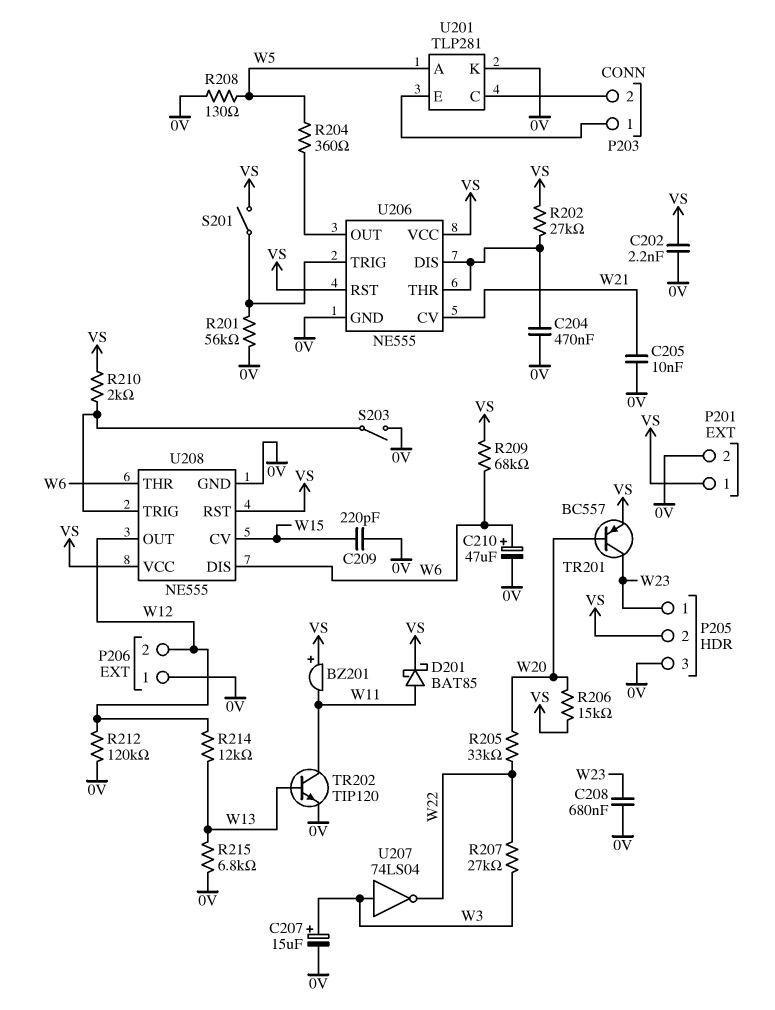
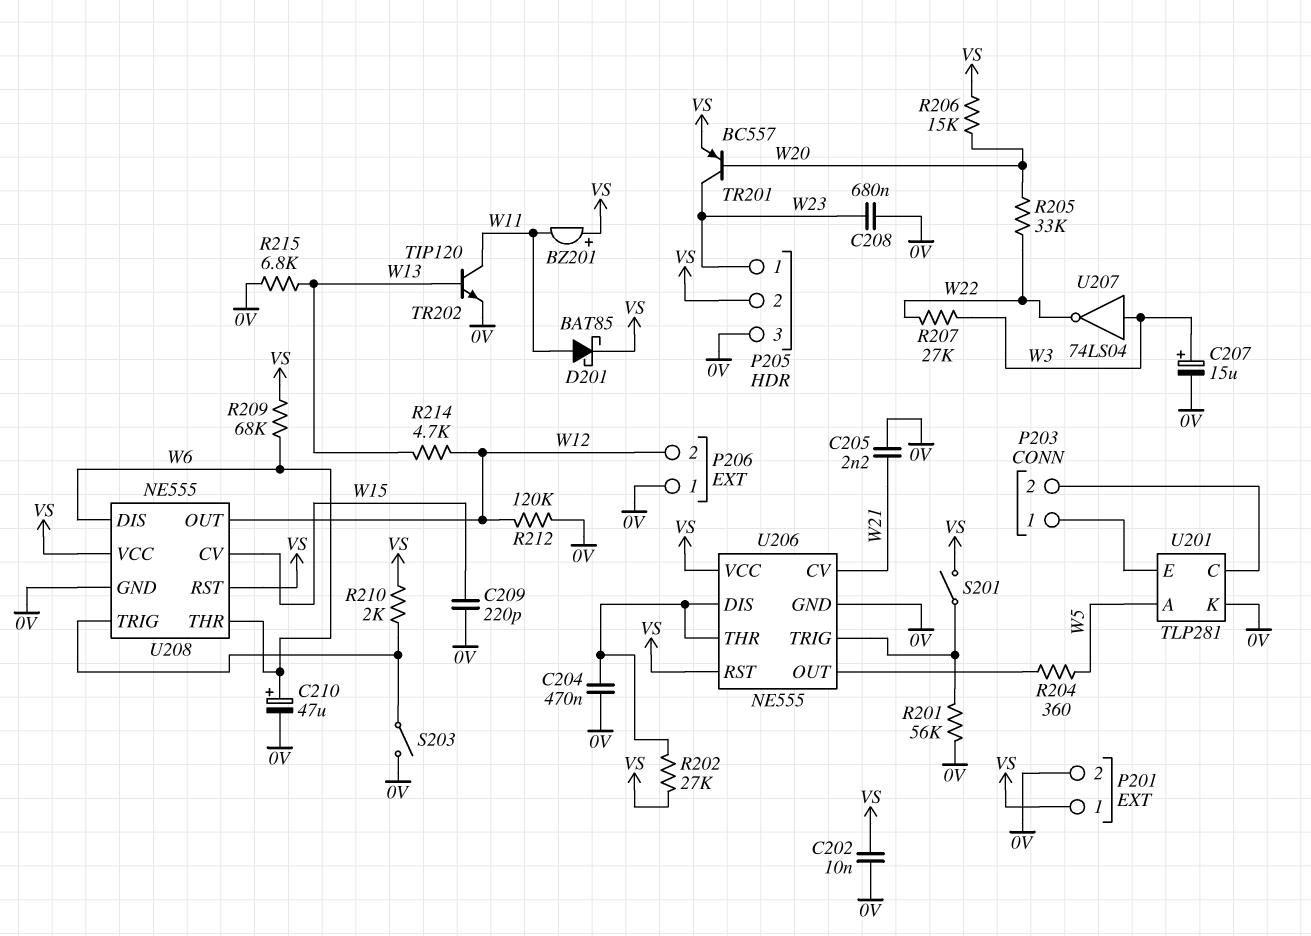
C202: 2.2nF (0V, VS) -> 10nF (0V, VS)
C205: 10nF (0V, W21) -> 2.2nF (0V, W21)
R208: 130 (0V, W5) -> none
R214: 12k (W12, W13) -> 4.7k (W12, W13)

